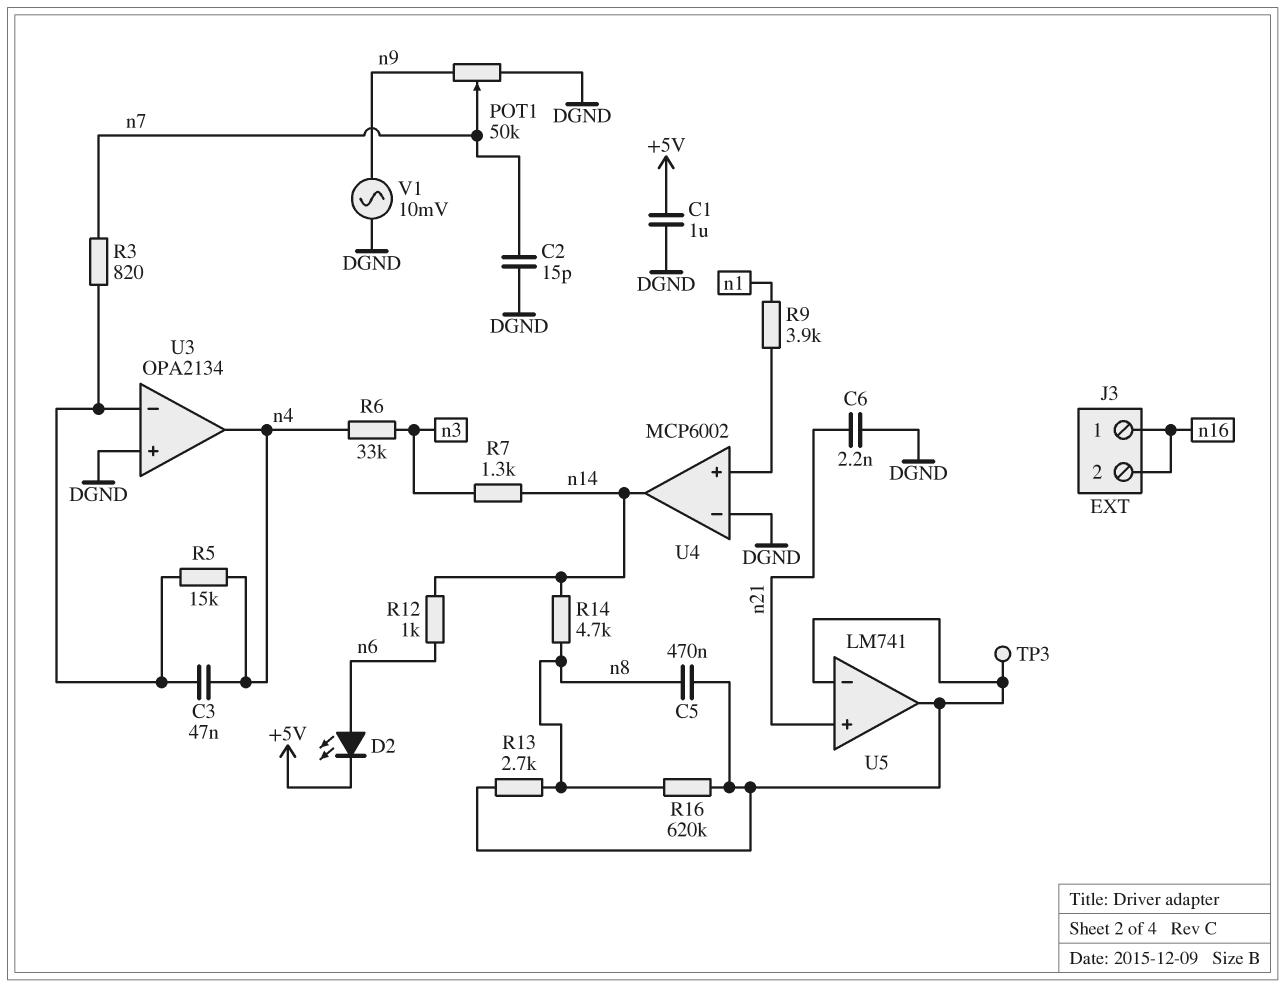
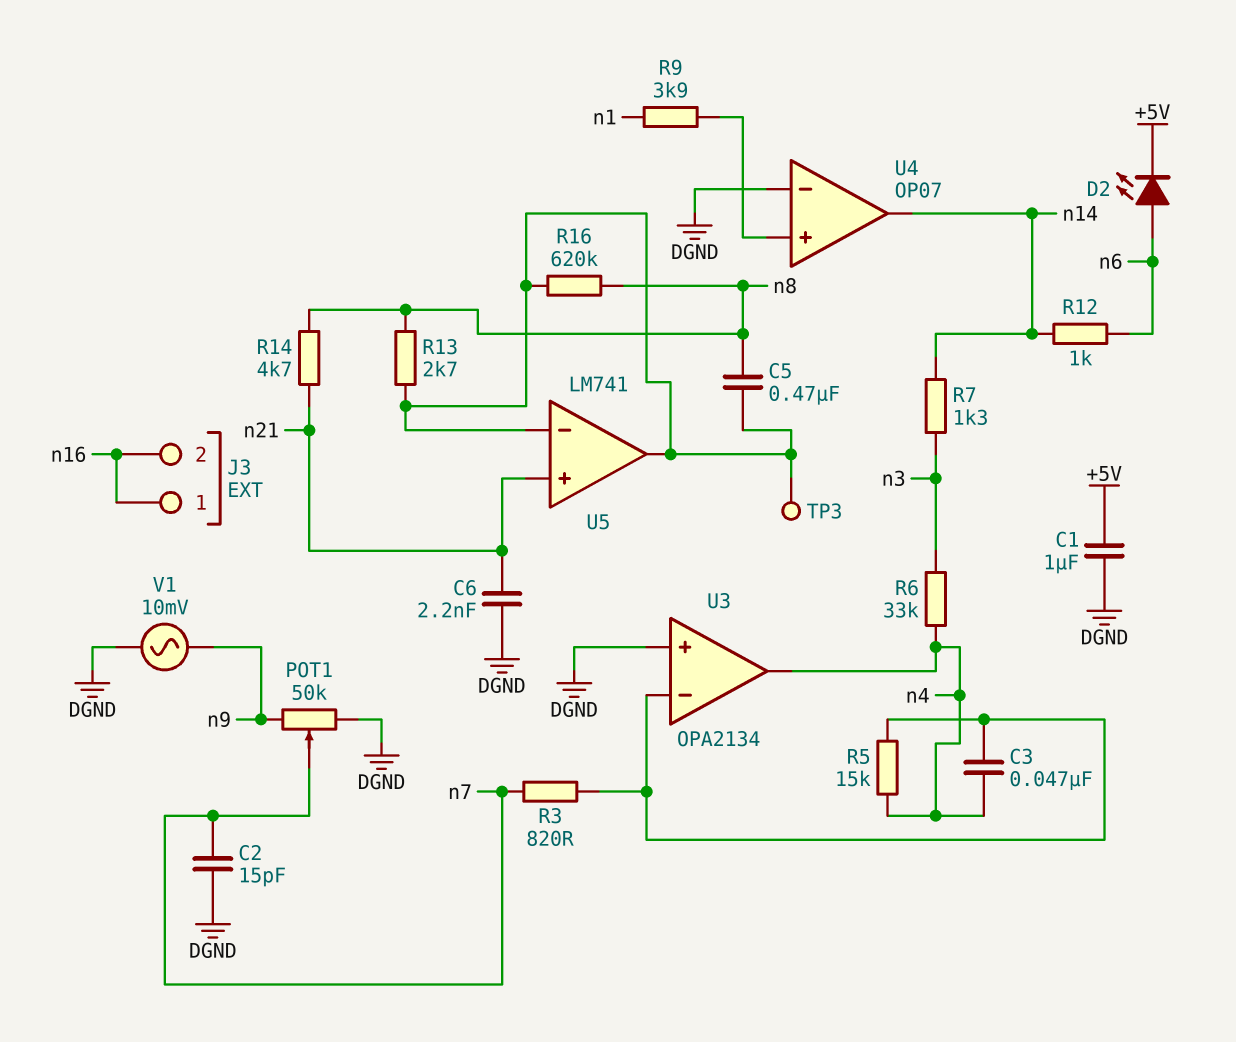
R14: 4.7k (n8, n14) -> 4.7k (n8, n21)
U4: MCP6002 -> OP07

